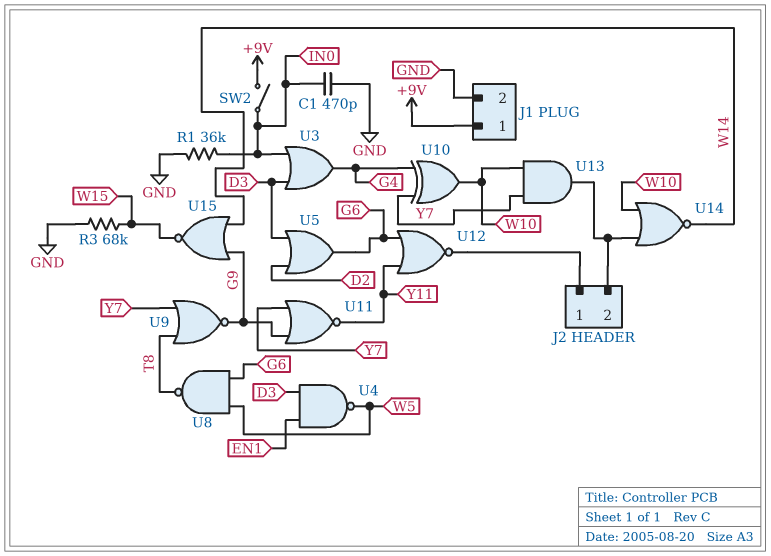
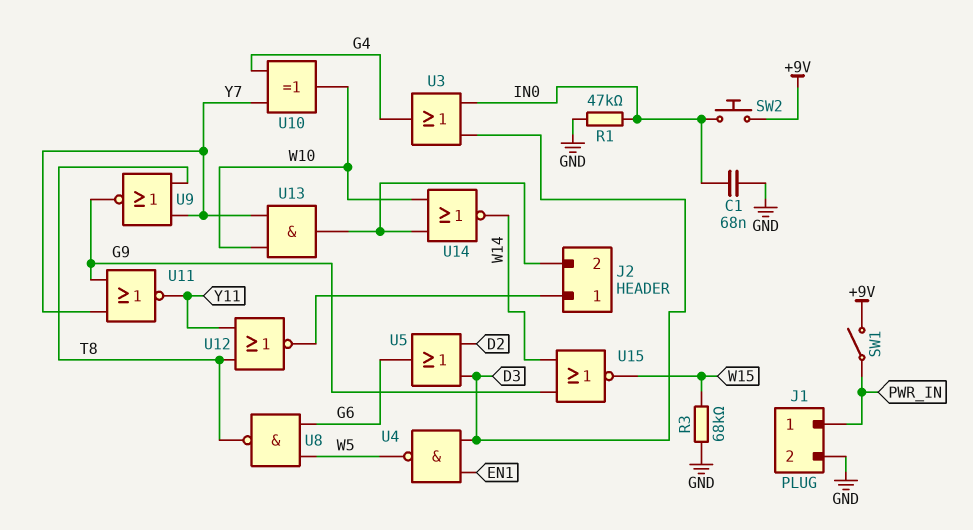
C1: 470pF (GND, IN0) -> 68nF (GND, IN0)
J1 pin 1: +9V -> PWR_IN
R1: 36k (GND, IN0) -> 47k (GND, IN0)
SW1: none -> switch (+9V, PWR_IN)
SW2: switch (+9V, IN0) -> button (+9V, IN0)
U12: NOR (in G6, in Y11, out J2/1) -> NOR (in T8, in Y11, out J2/1)

